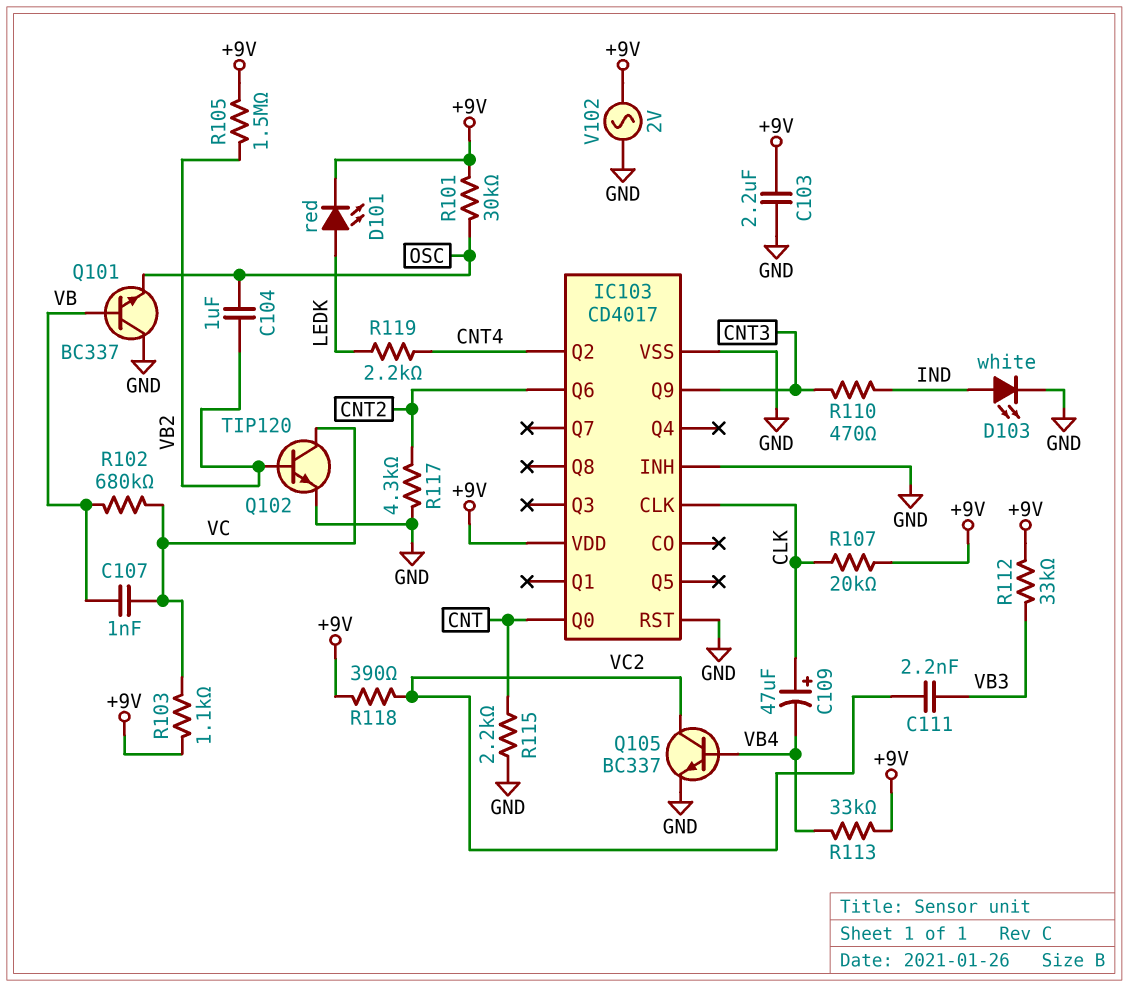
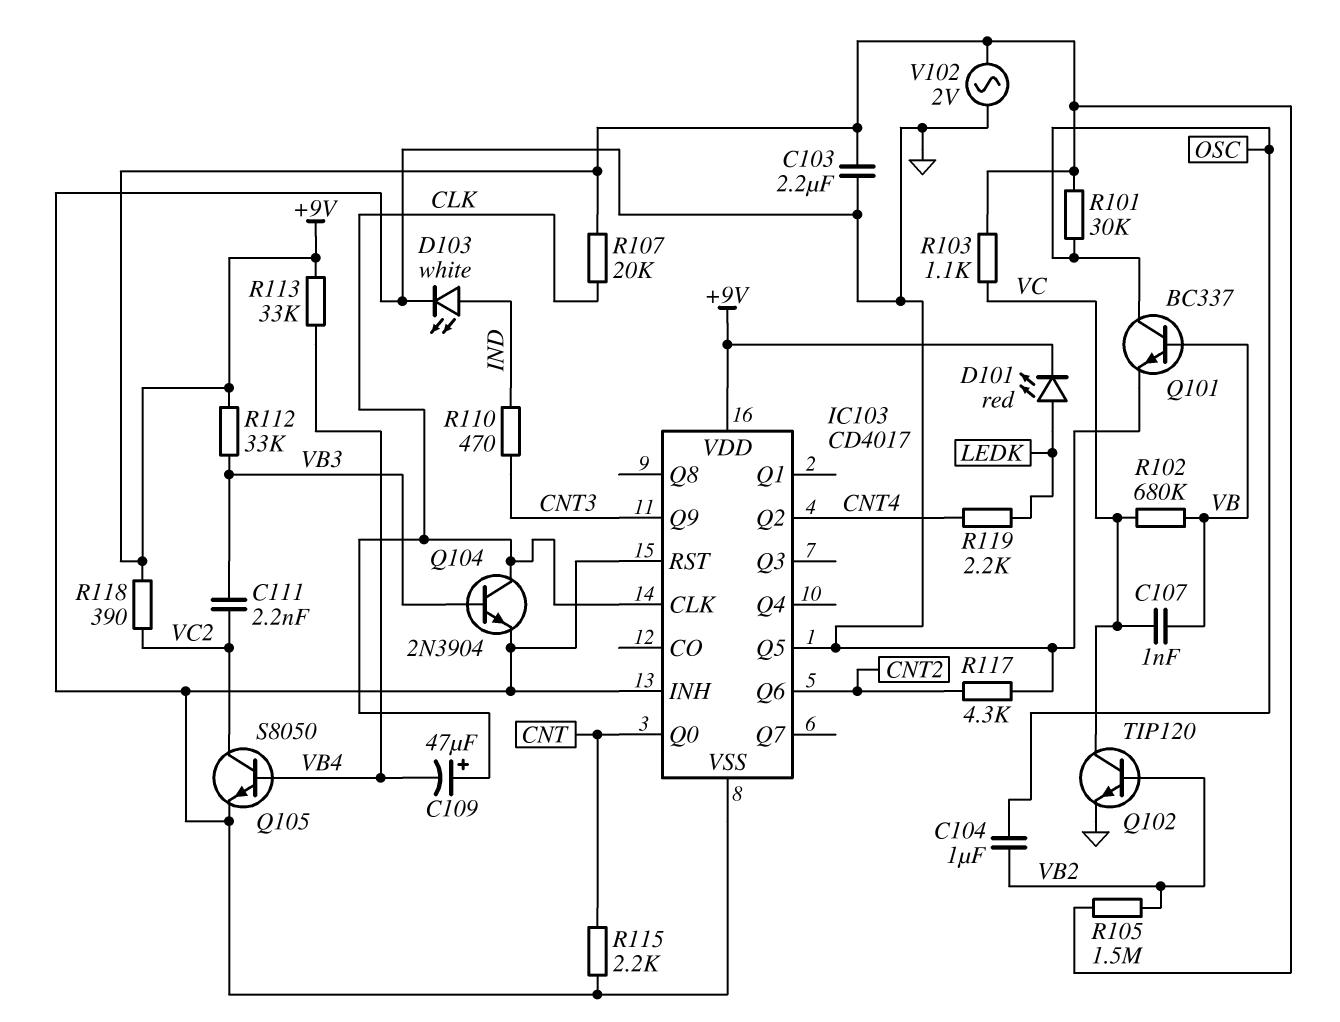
IC103 pin Q5: none -> GND
Q101: NPN BC337 (B VB, C GND, E OSC) -> NPN BC337 (B VB, C OSC, E GND)
Q104: none -> NPN 2N3904 (B VB3, C CLK, E GND)
Q105: NPN BC337 (B VB4, C VC2, E GND) -> NPN S8050 (B VB4, C VC2, E GND)

